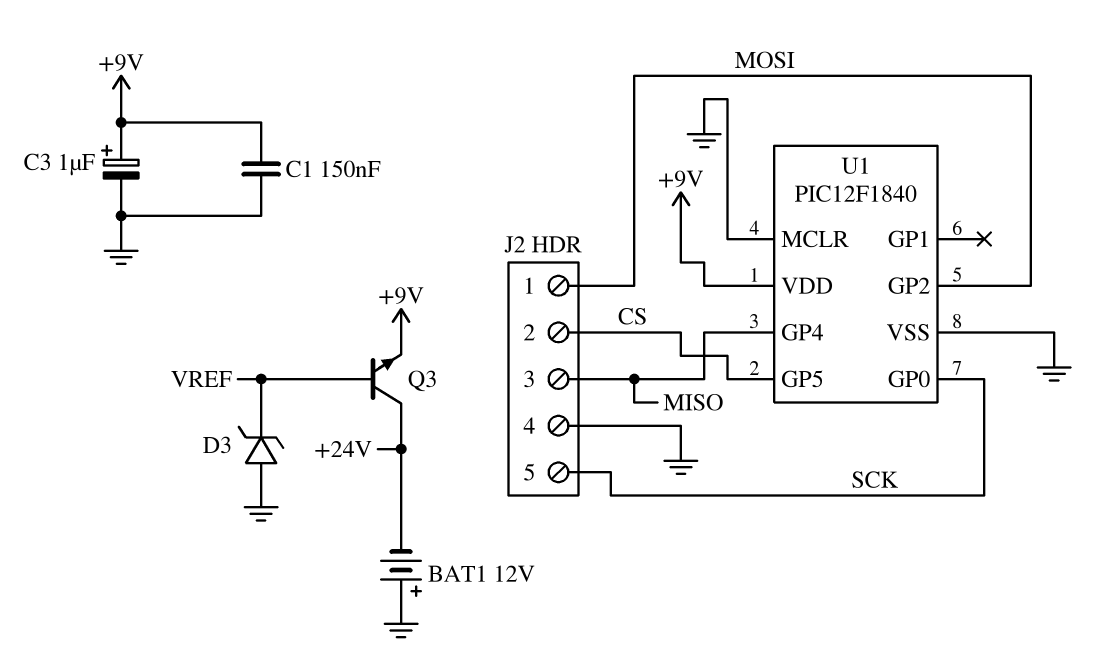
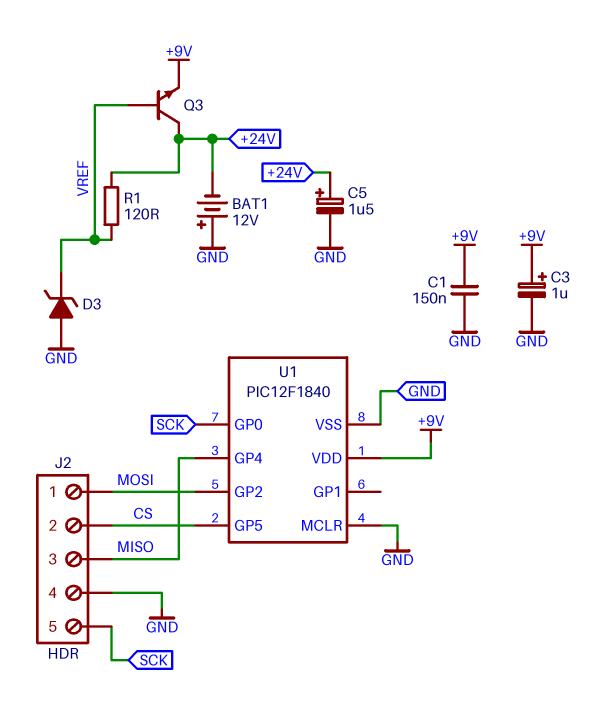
C5: none -> 1.5uF (plus +24V, minus GND)
R1: none -> 120 (+24V, VREF)

